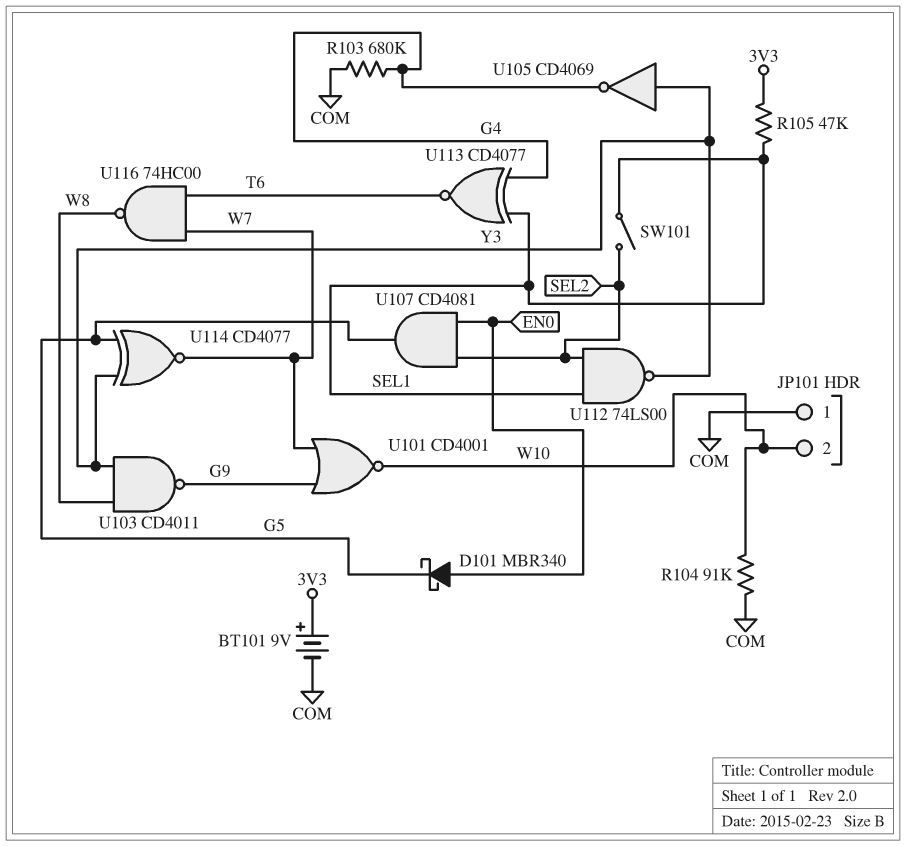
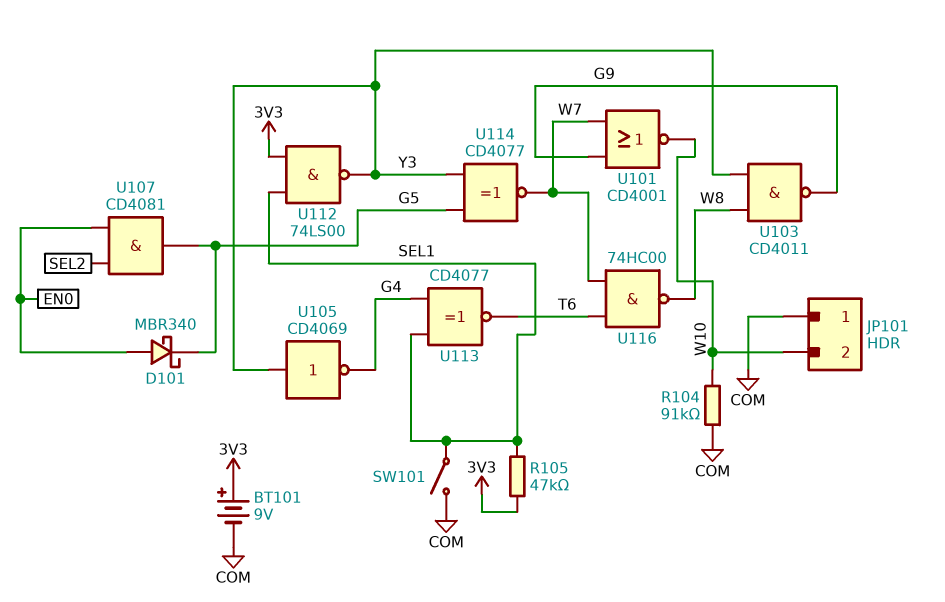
R103: 680k (COM, G4) -> none
SW101: switch (SEL1, SEL2) -> switch (COM, SEL1)
U112: NAND 74LS00 (in SEL1, in SEL2, out Y3) -> NAND 74LS00 (in 3V3, in SEL1, out Y3)

